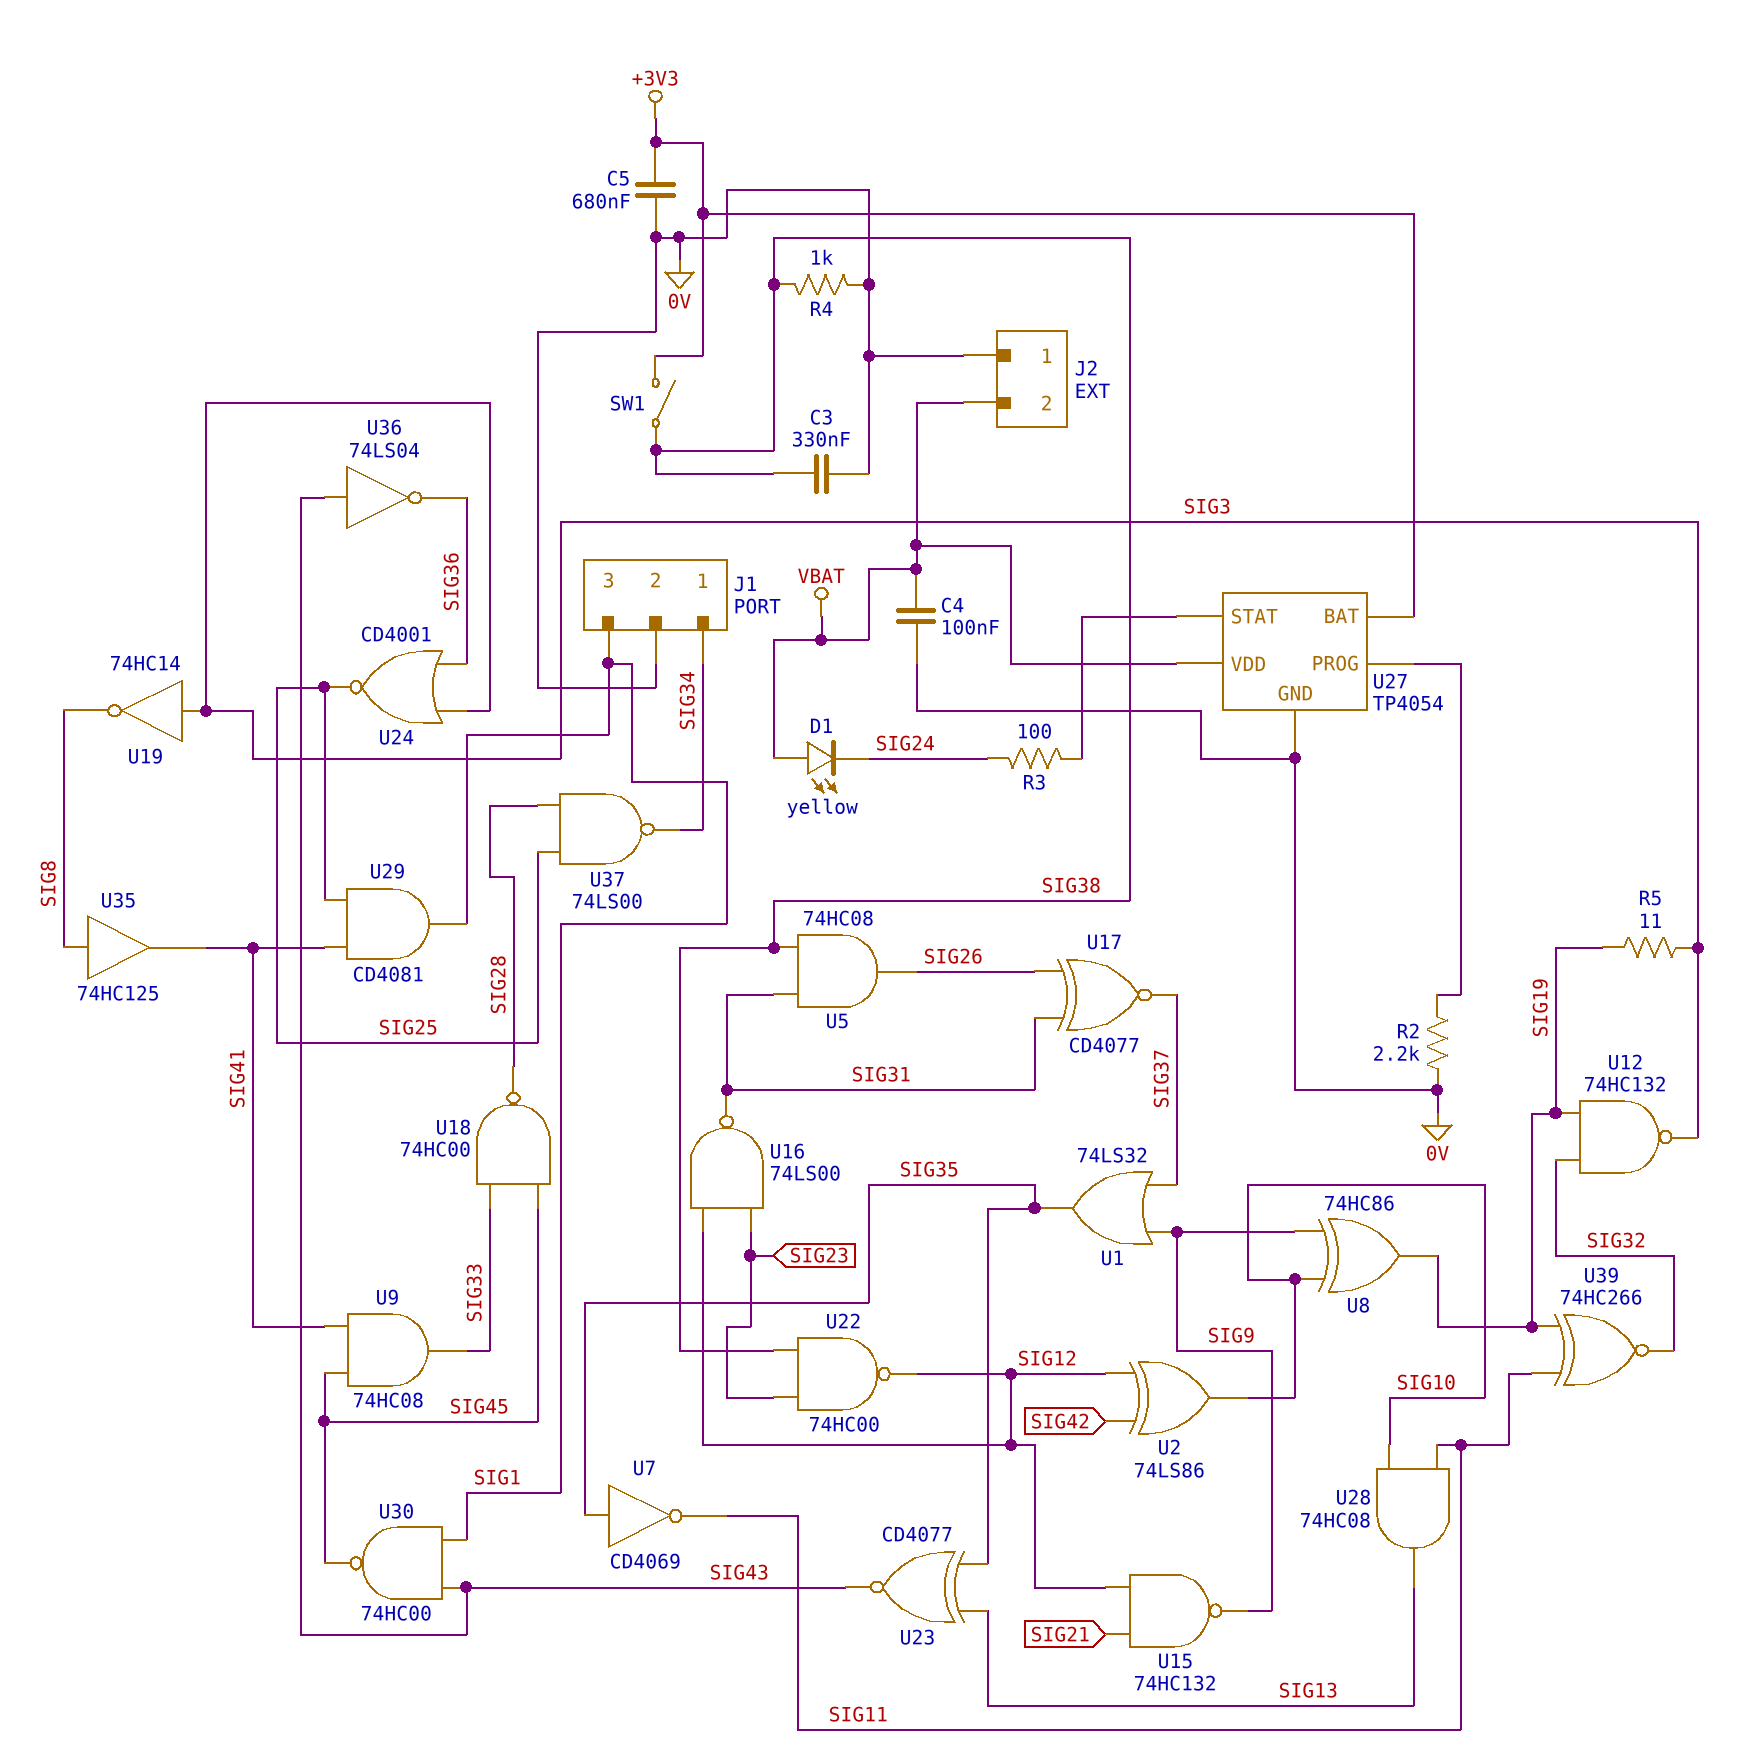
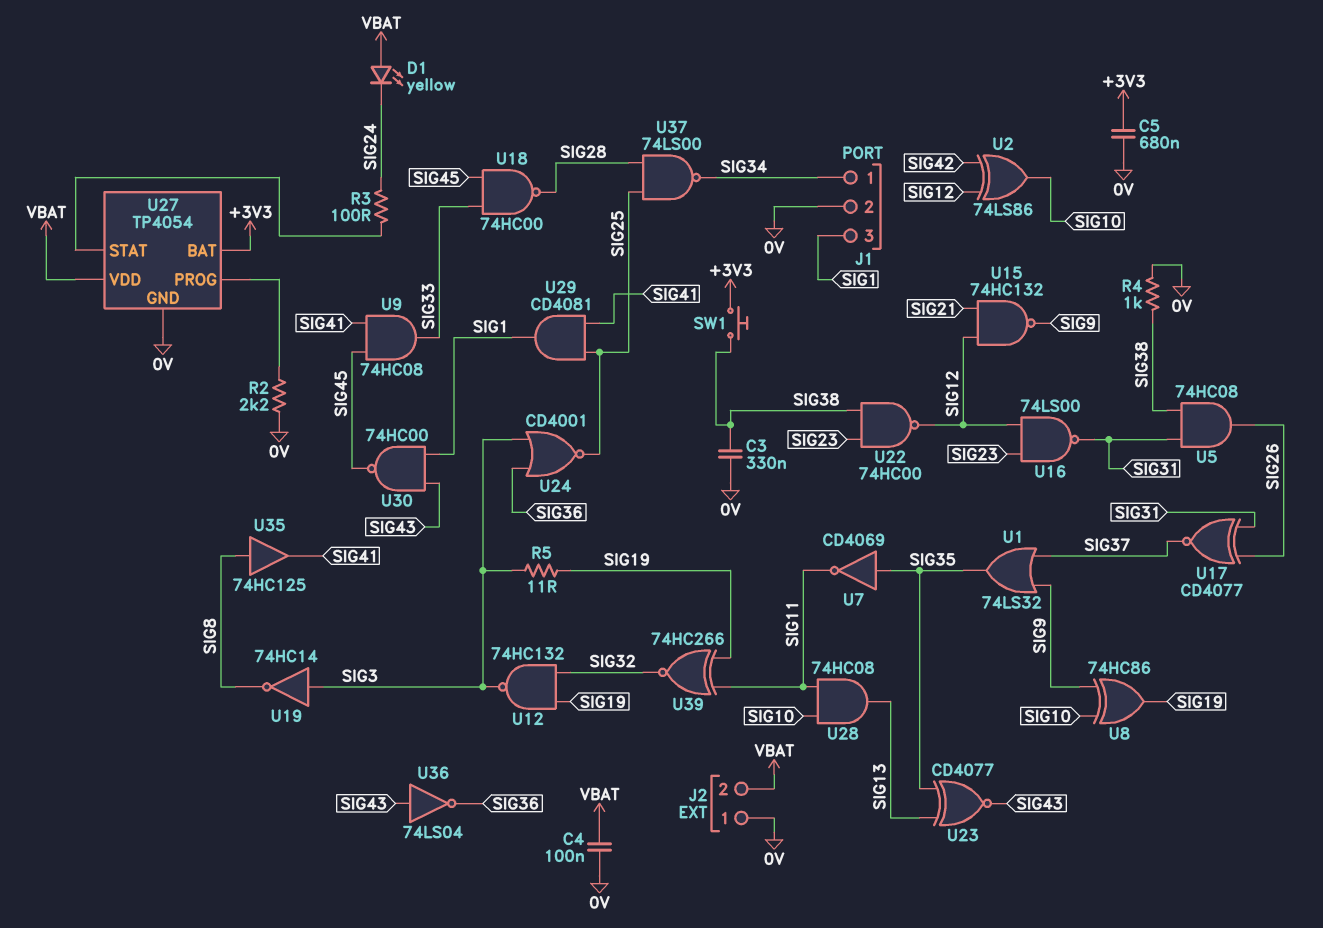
SW1: switch (+3V3, SIG38) -> button (+3V3, SIG38)

